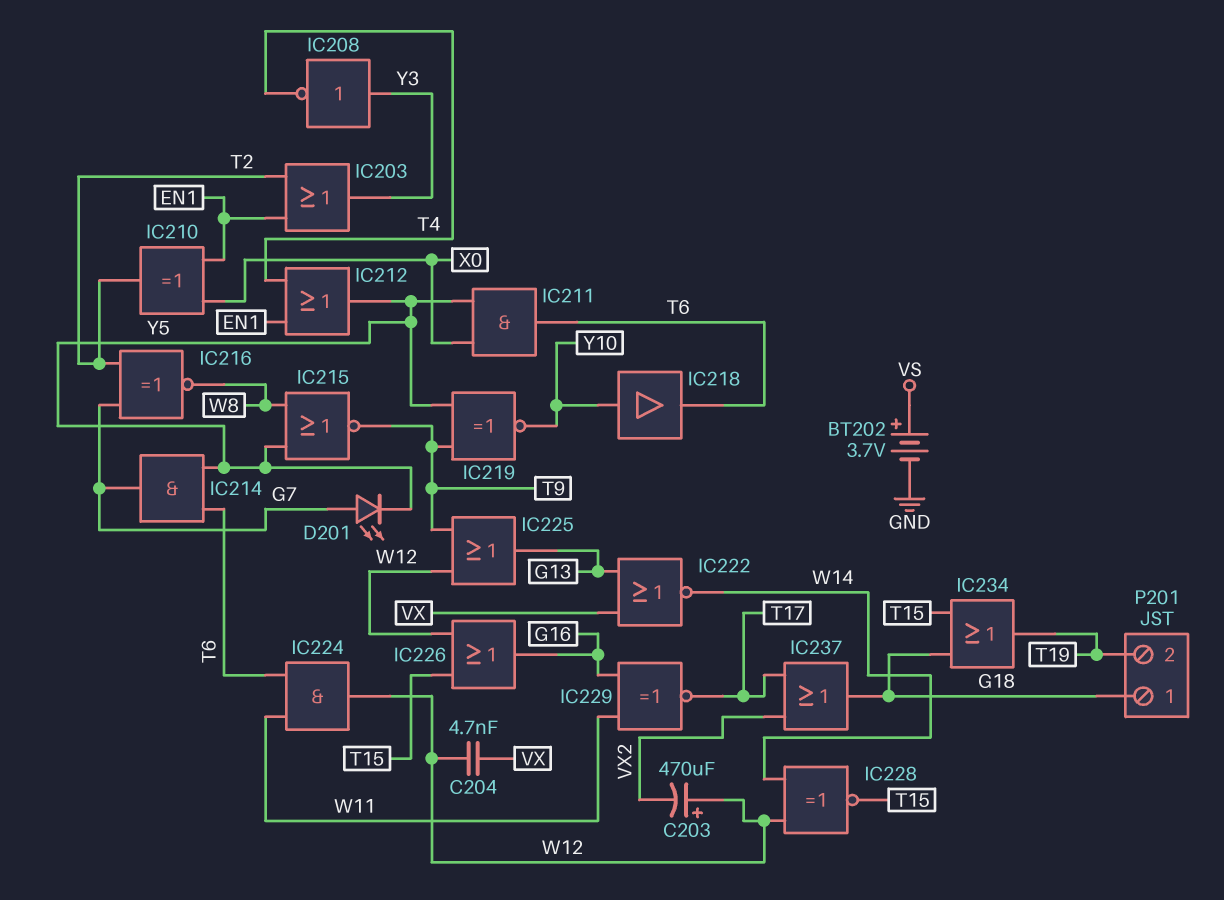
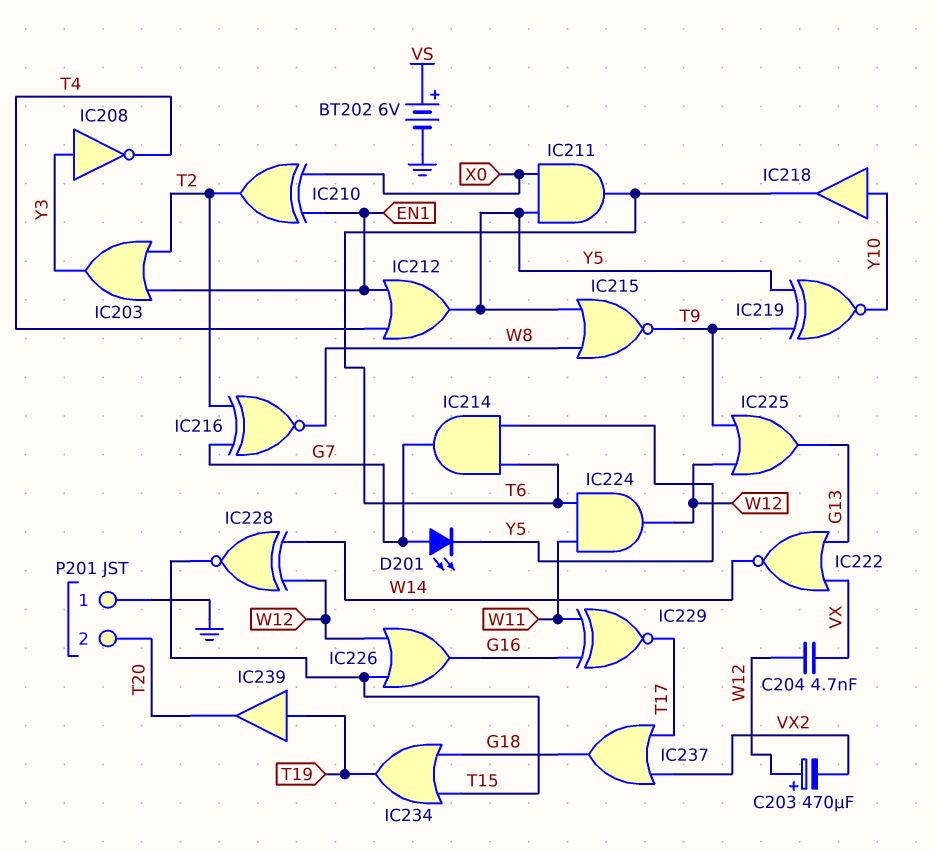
BT202: 3.7V (plus VS, minus GND) -> 6V (plus VS, minus GND)
IC239: none -> buffer (in T19, out T20)
P201 pin 1: G18 -> GND
P201 pin 2: T19 -> T20

